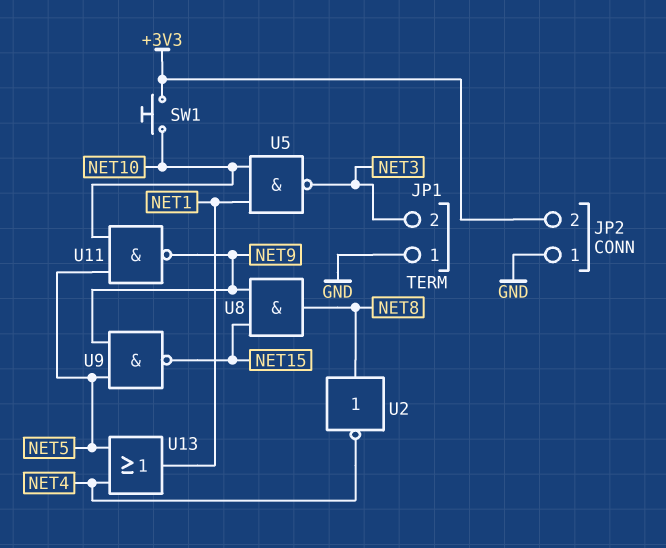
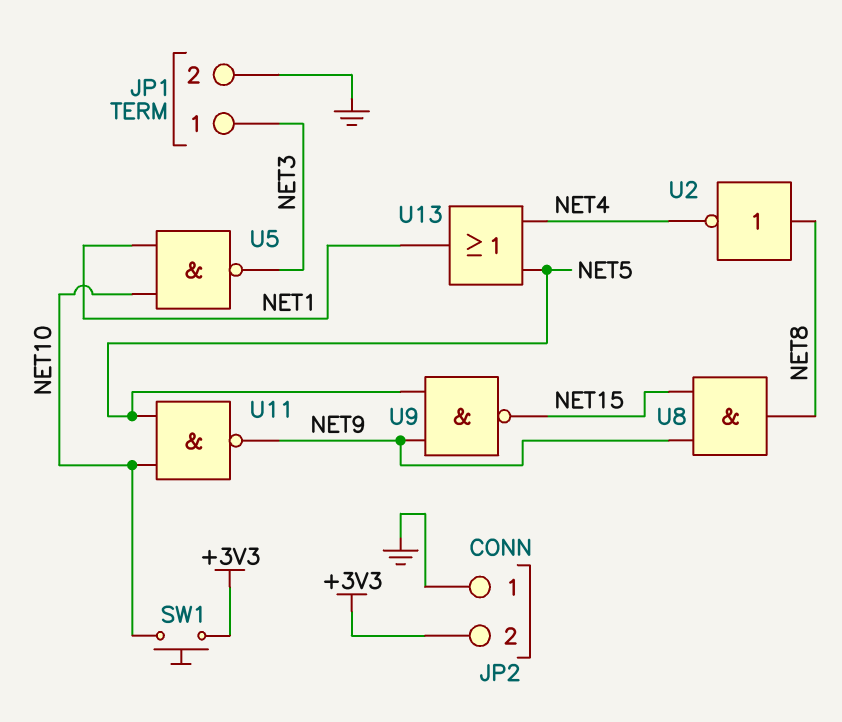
JP1 pin 1: GND -> NET3
JP1 pin 2: NET3 -> GND

